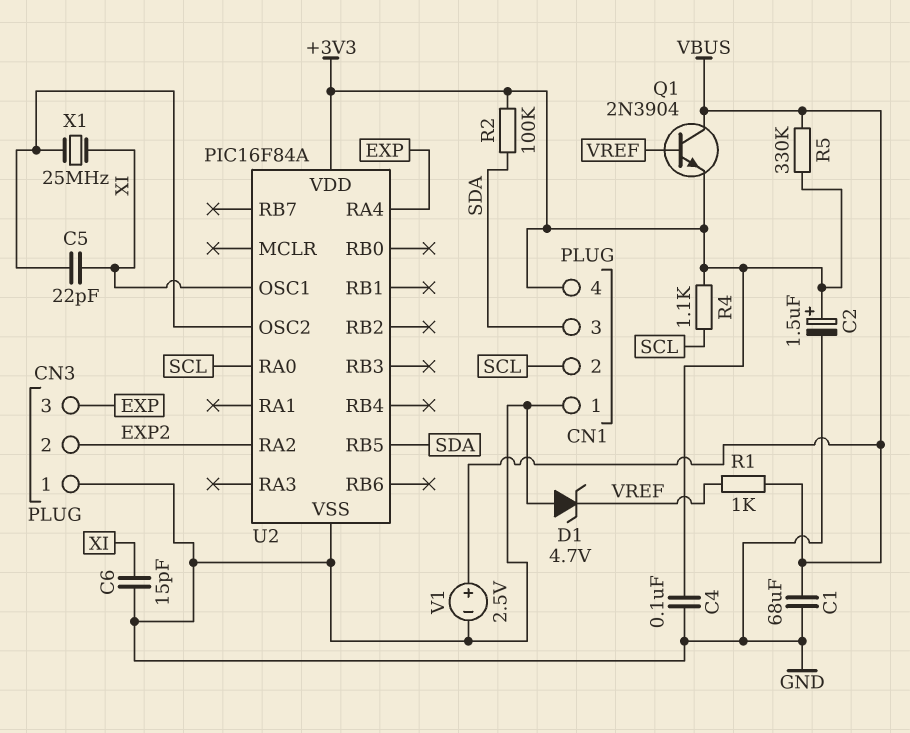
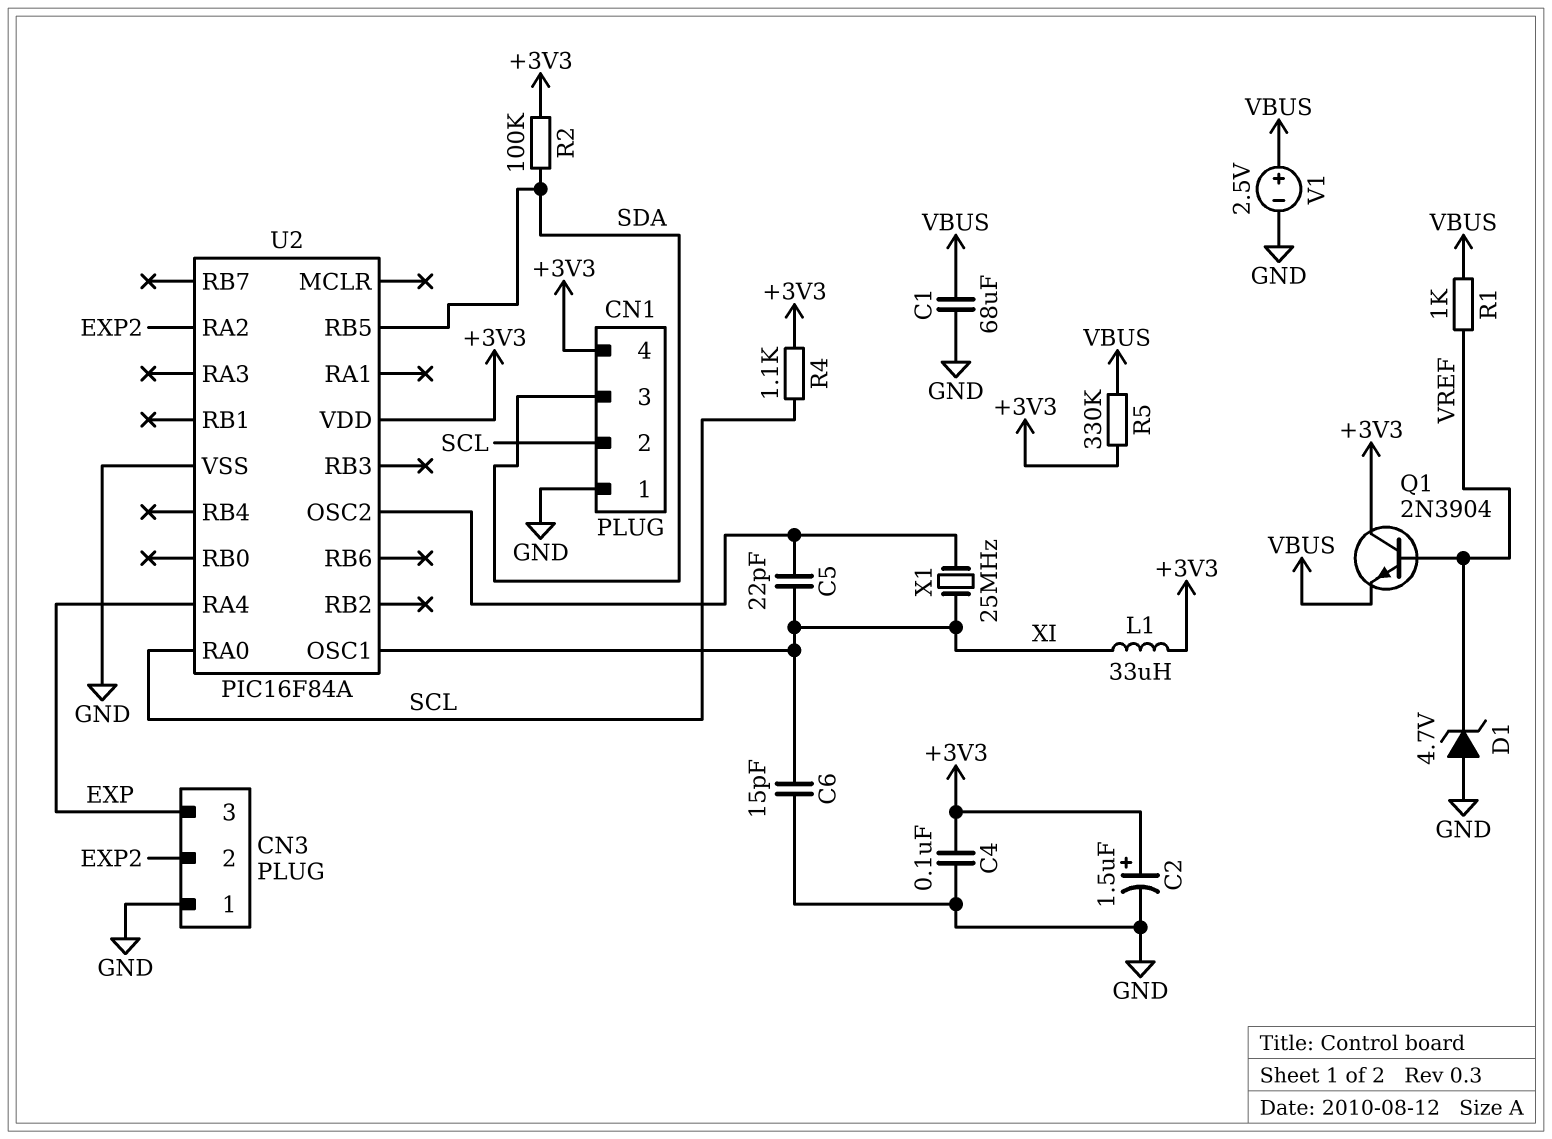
L1: none -> 33uH (+3V3, XI)
Q1: NPN 2N3904 (B VREF, C VBUS, E +3V3) -> NPN 2N3904 (B VREF, C +3V3, E VBUS)

